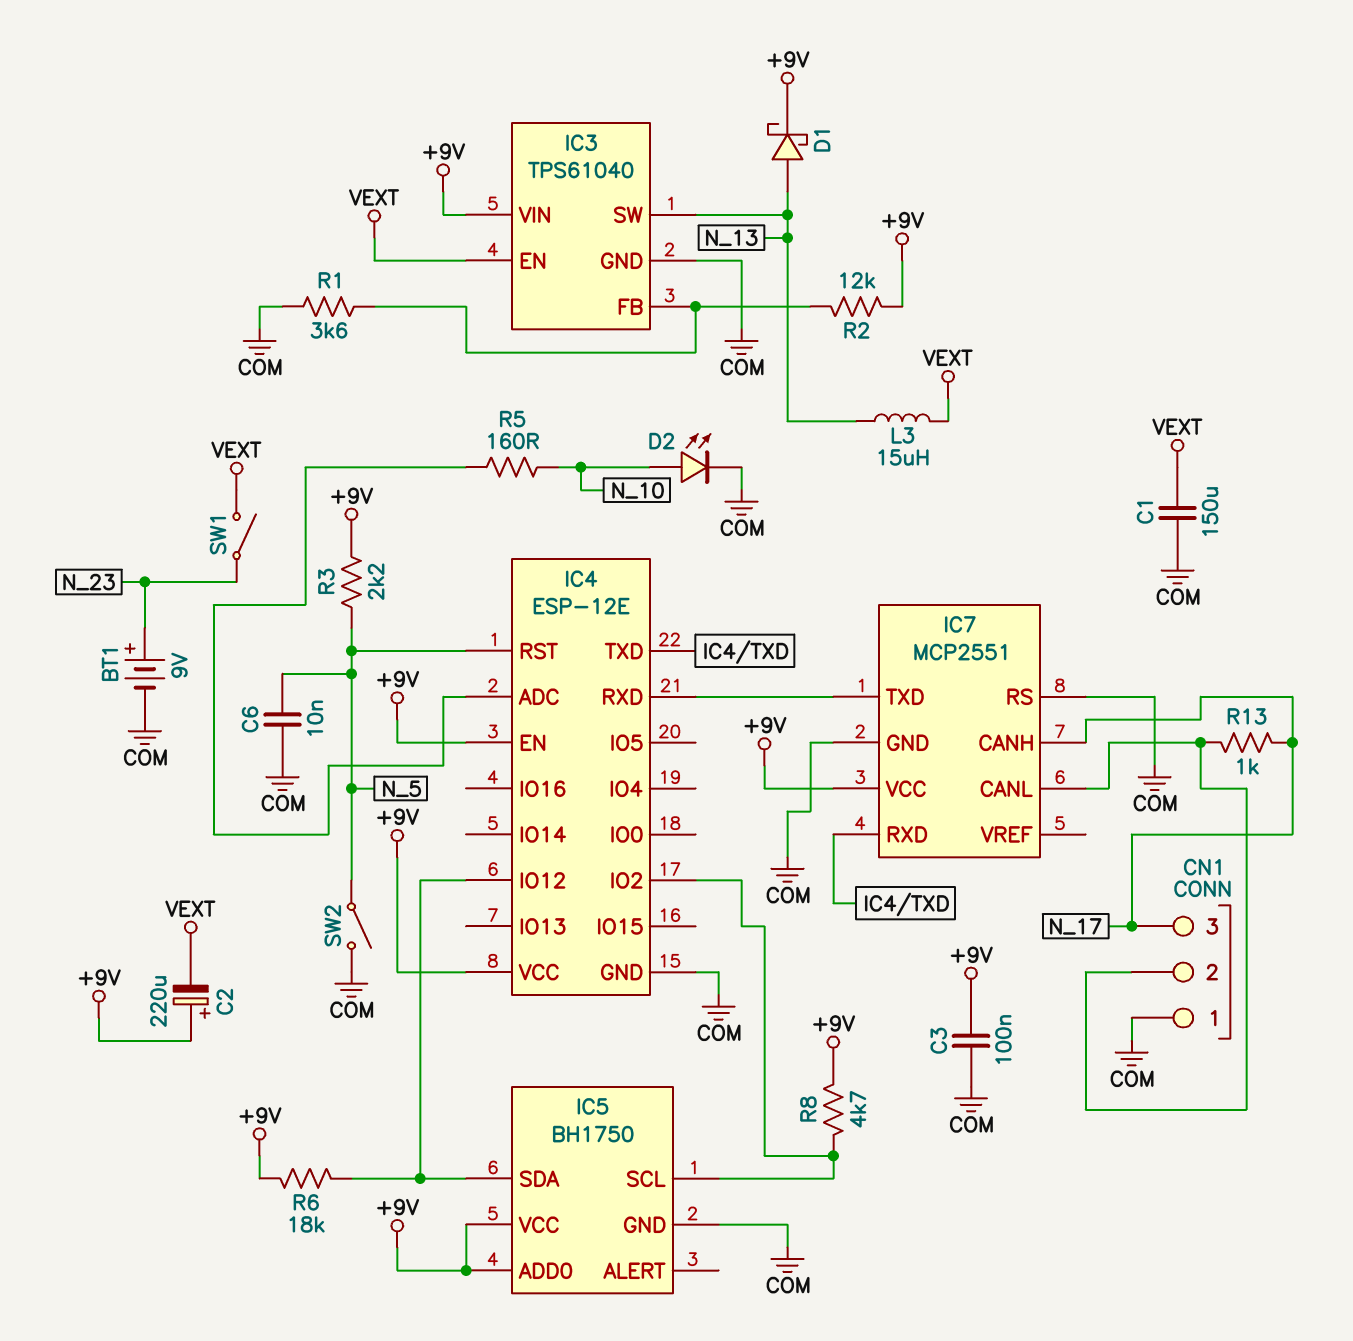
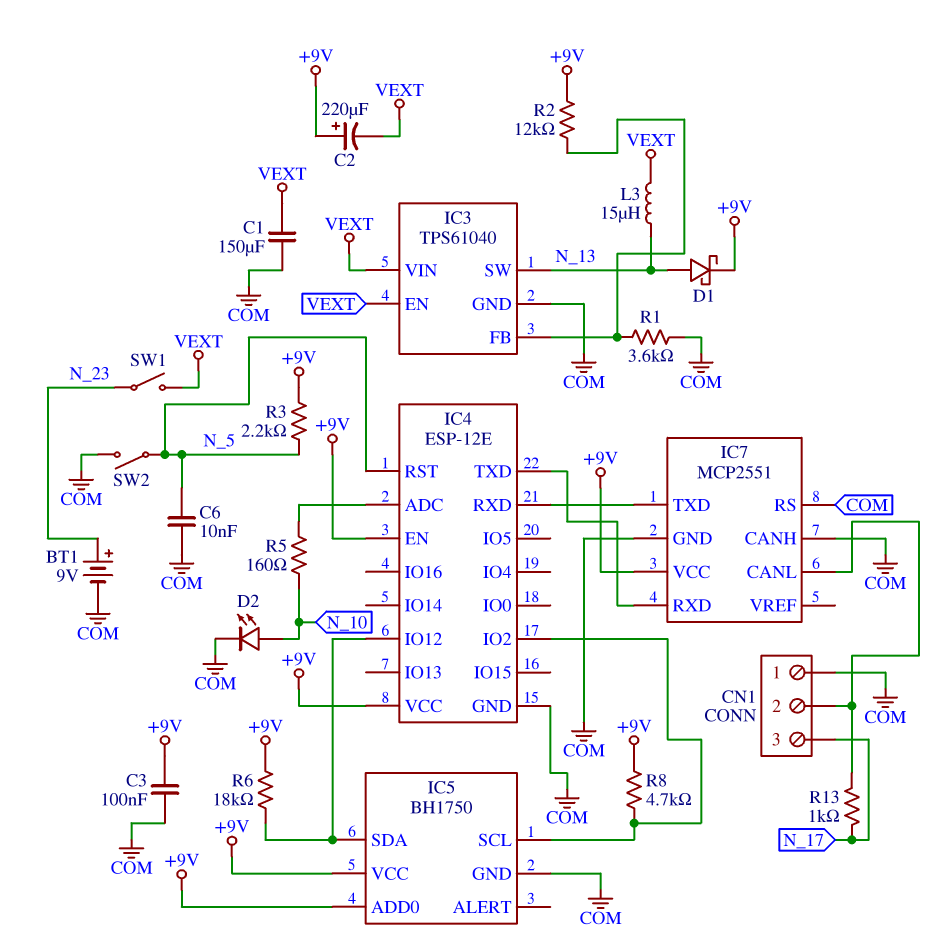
IC3 pin VIN: +9V -> VEXT
IC7 pin CANH: N_17 -> COM

